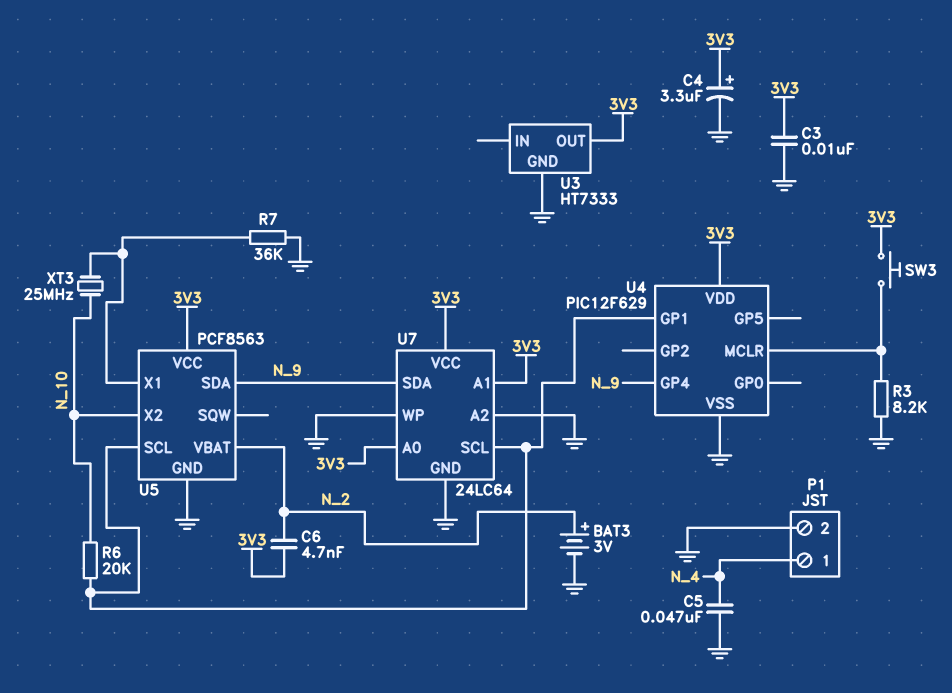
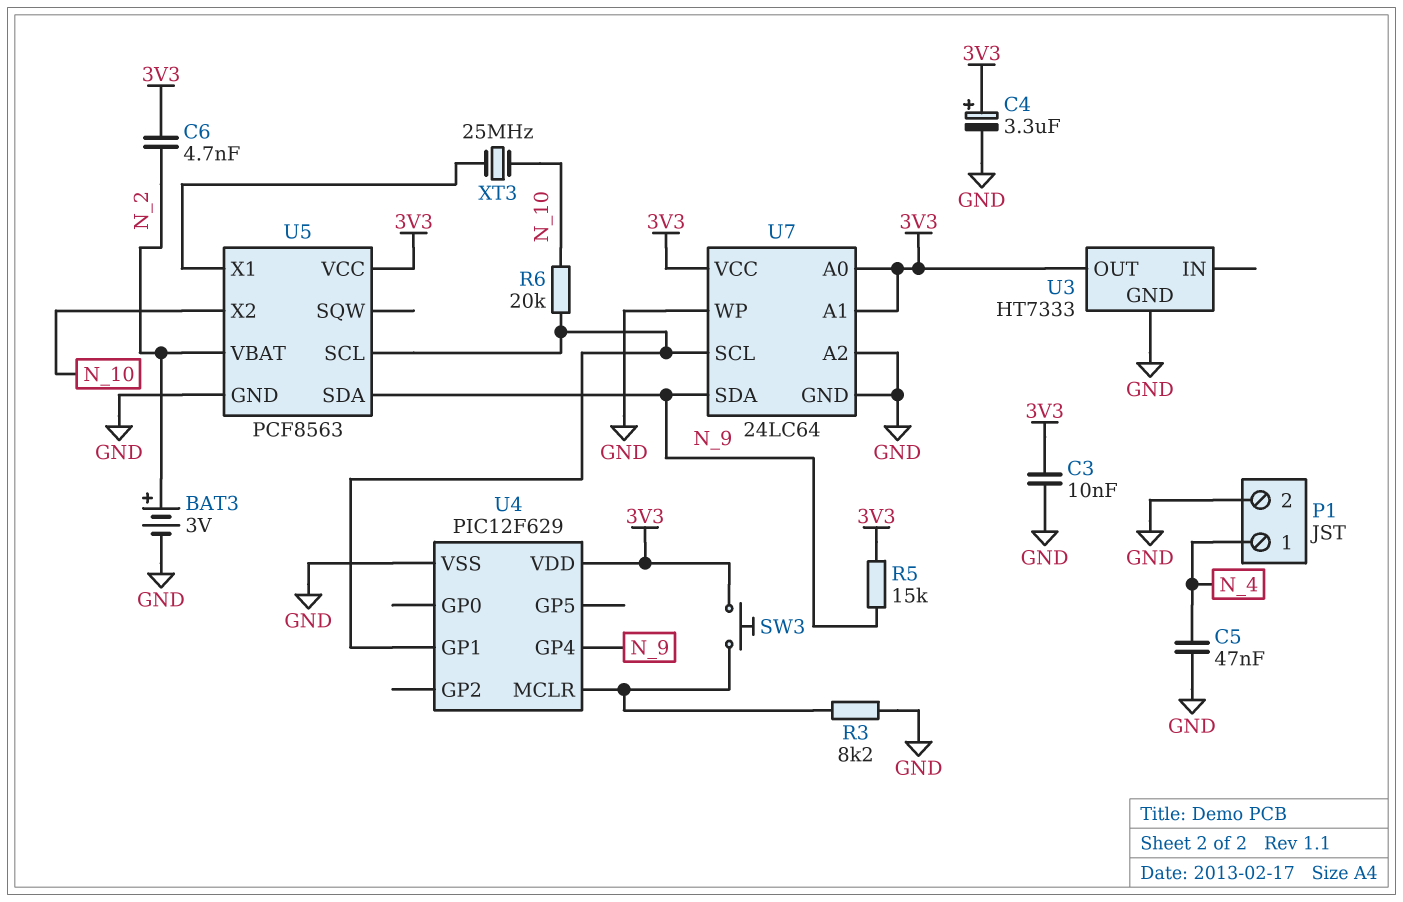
R5: none -> 15k (3V3, N_9)
R7: 36k (GND, U5/X1) -> none

